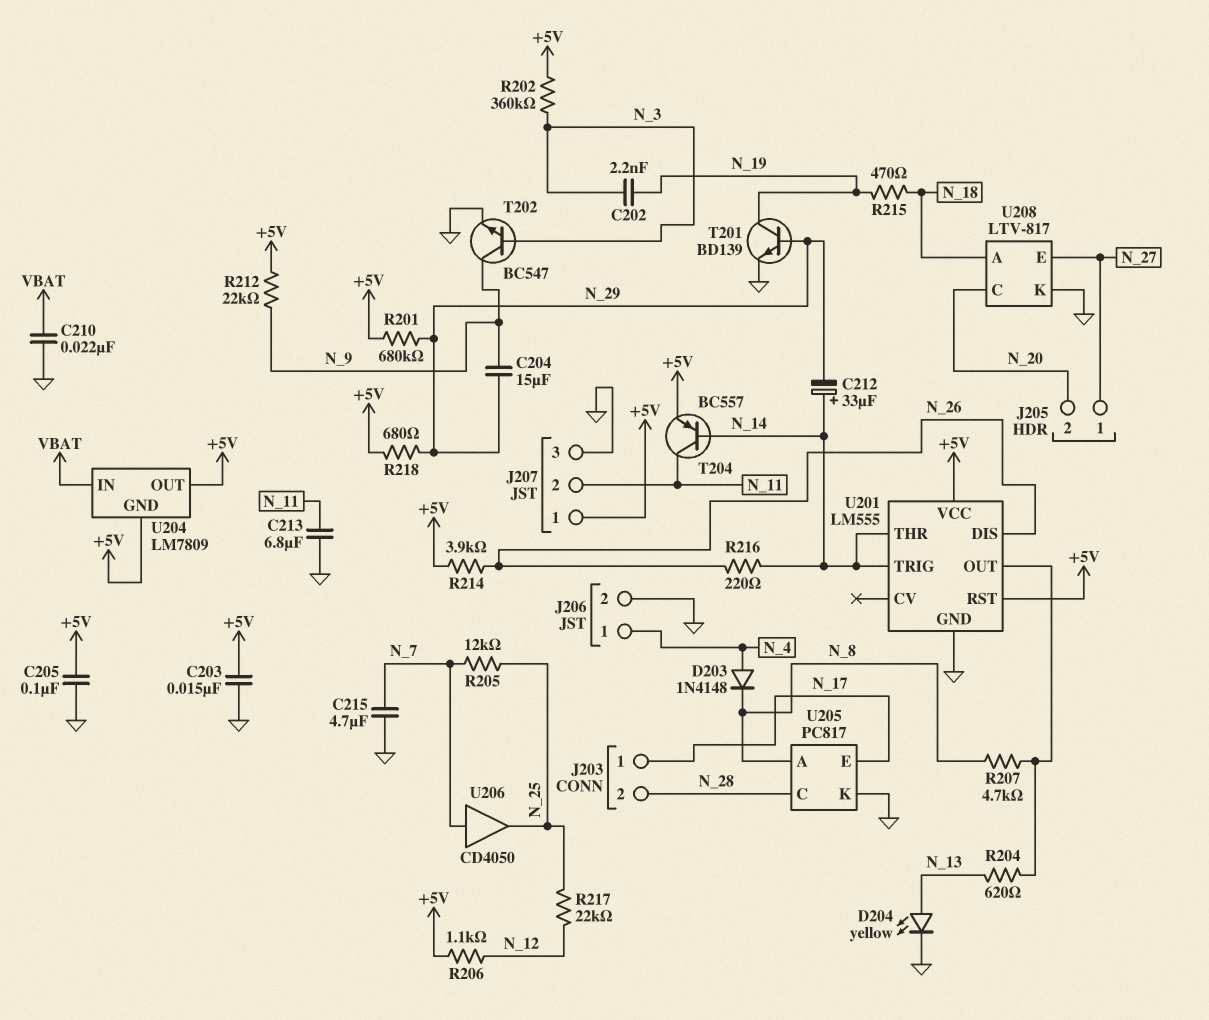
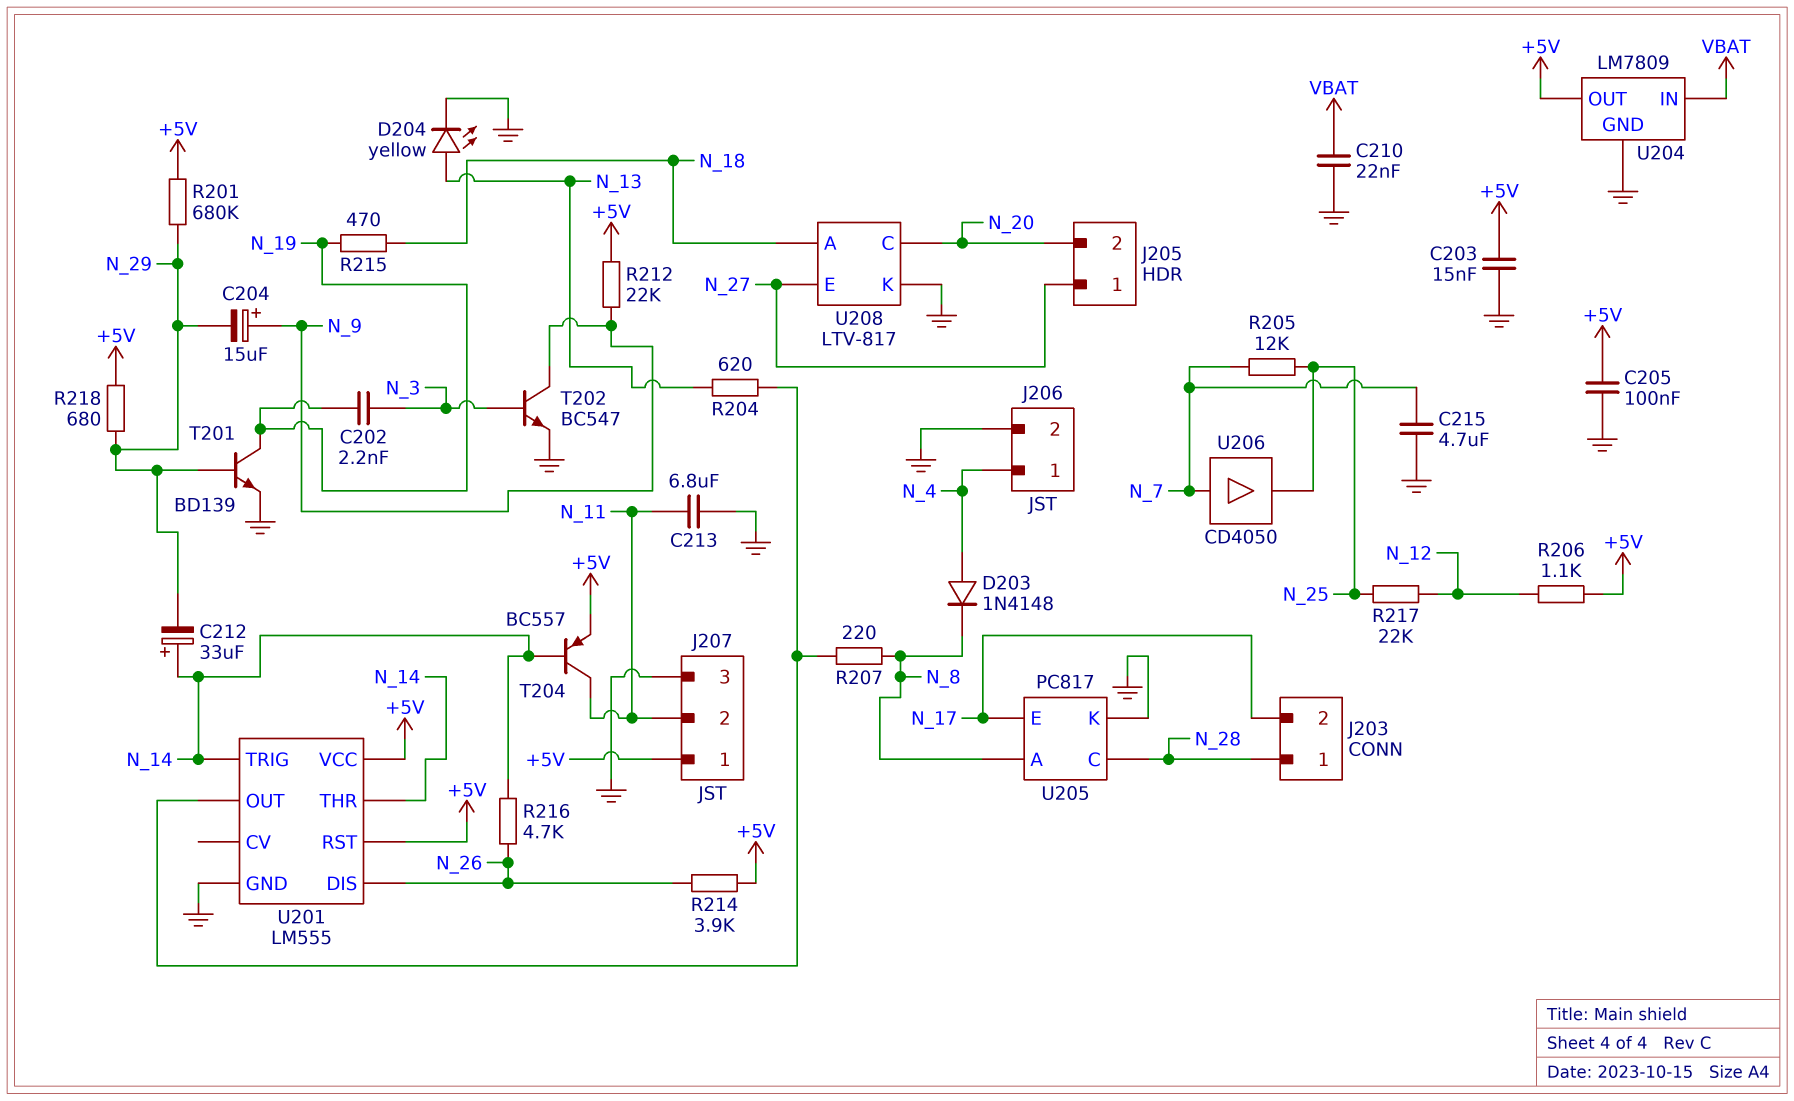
C204: 15uF (N_9, N_29) -> 15uF (plus N_9, minus N_29)
J203 pin 1: N_17 -> N_28
J203 pin 2: N_28 -> N_17
R202: 360k (+5V, N_3) -> none
R207: 4.7k (N_8, U201/OUT) -> 220 (N_8, U201/OUT)
R216: 220 (N_14, N_26) -> 4.7k (N_14, N_26)
U204 pin GND: +5V -> GND

